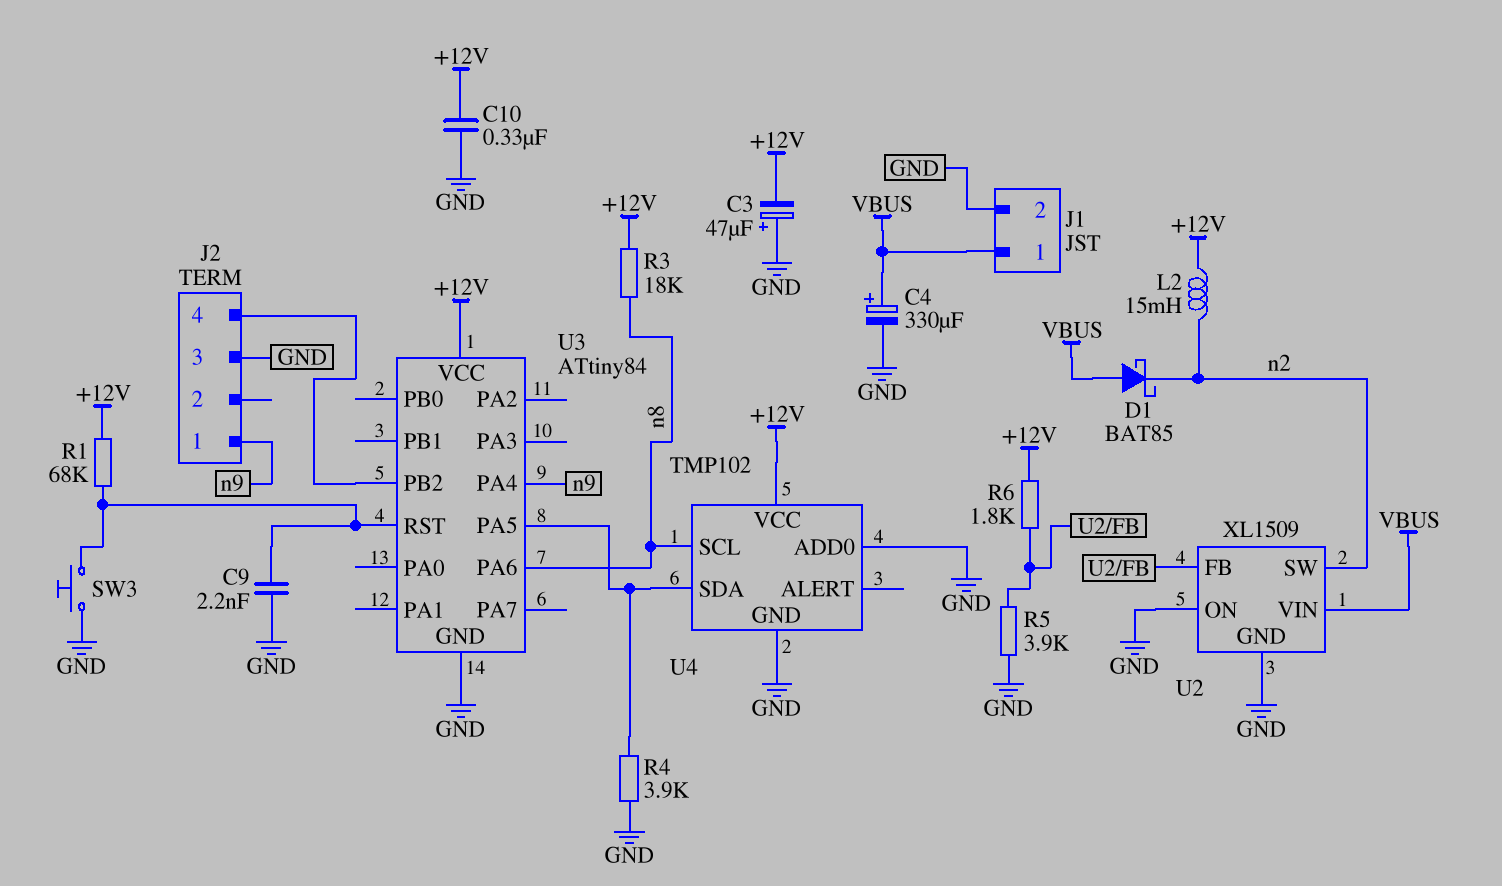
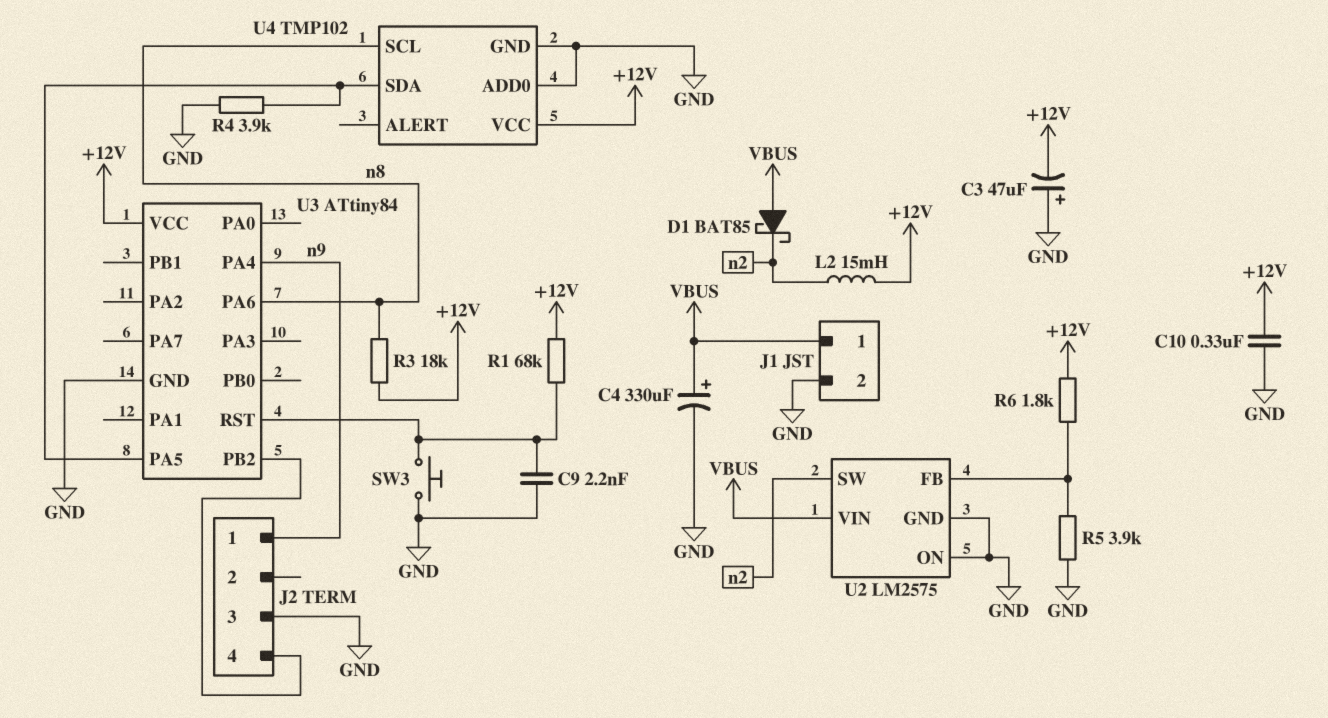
U2: XL1509 -> LM2575

